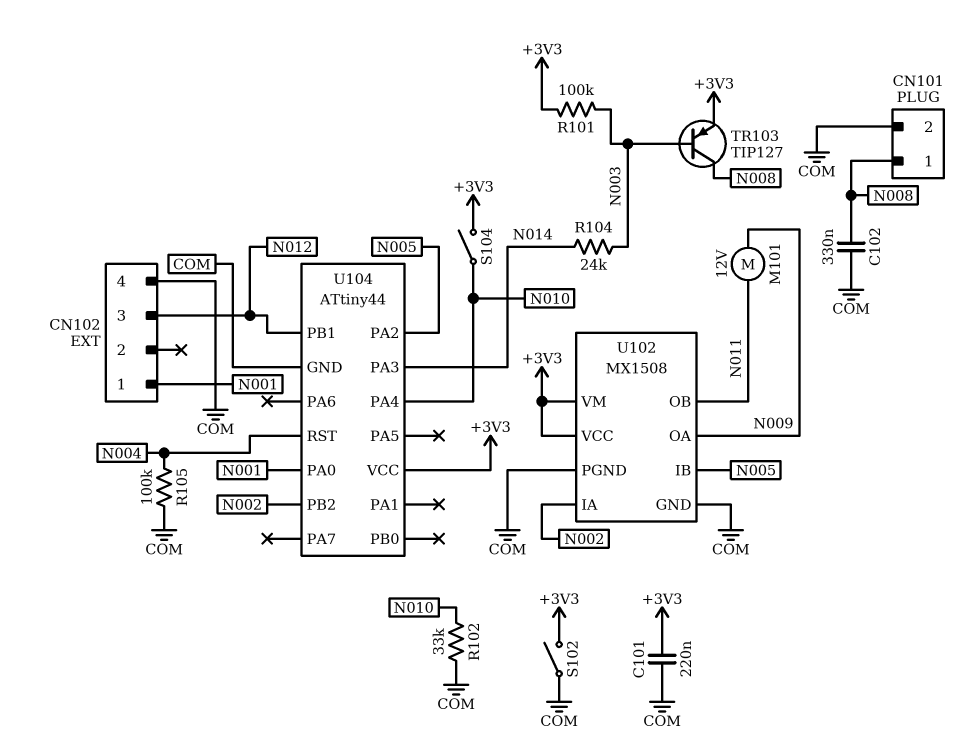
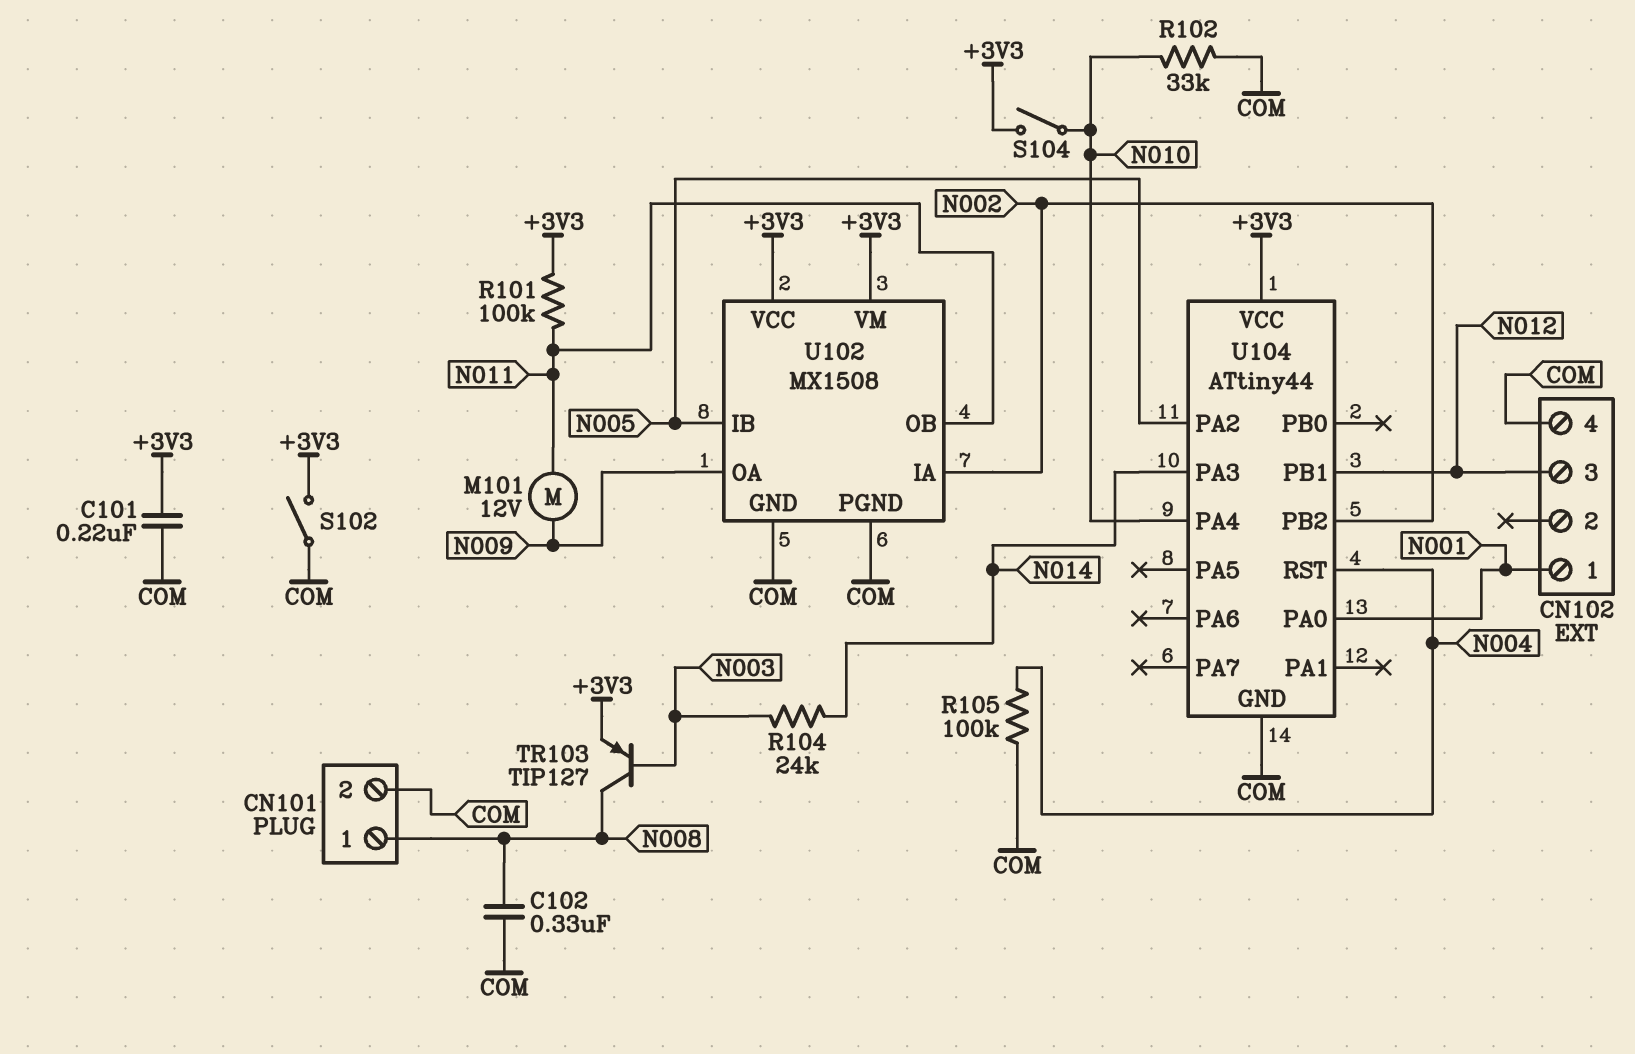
R101: 100k (+3V3, N003) -> 100k (+3V3, N011)

